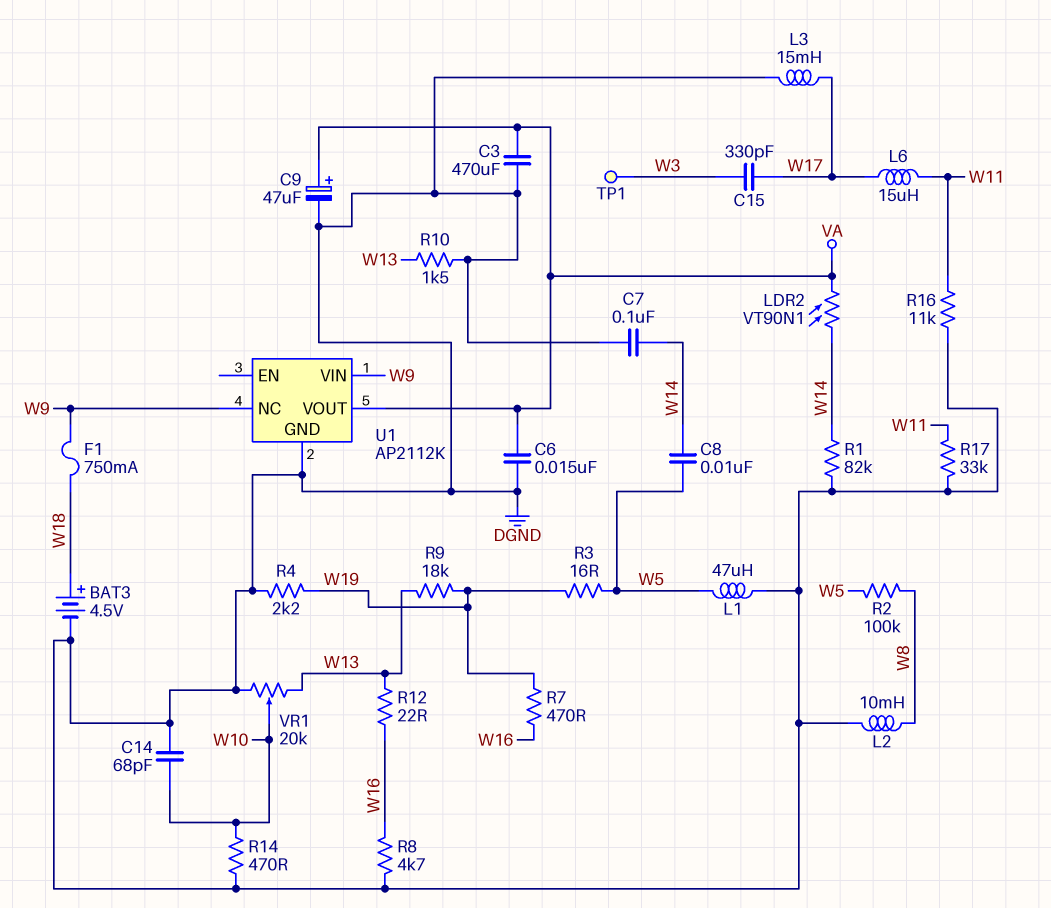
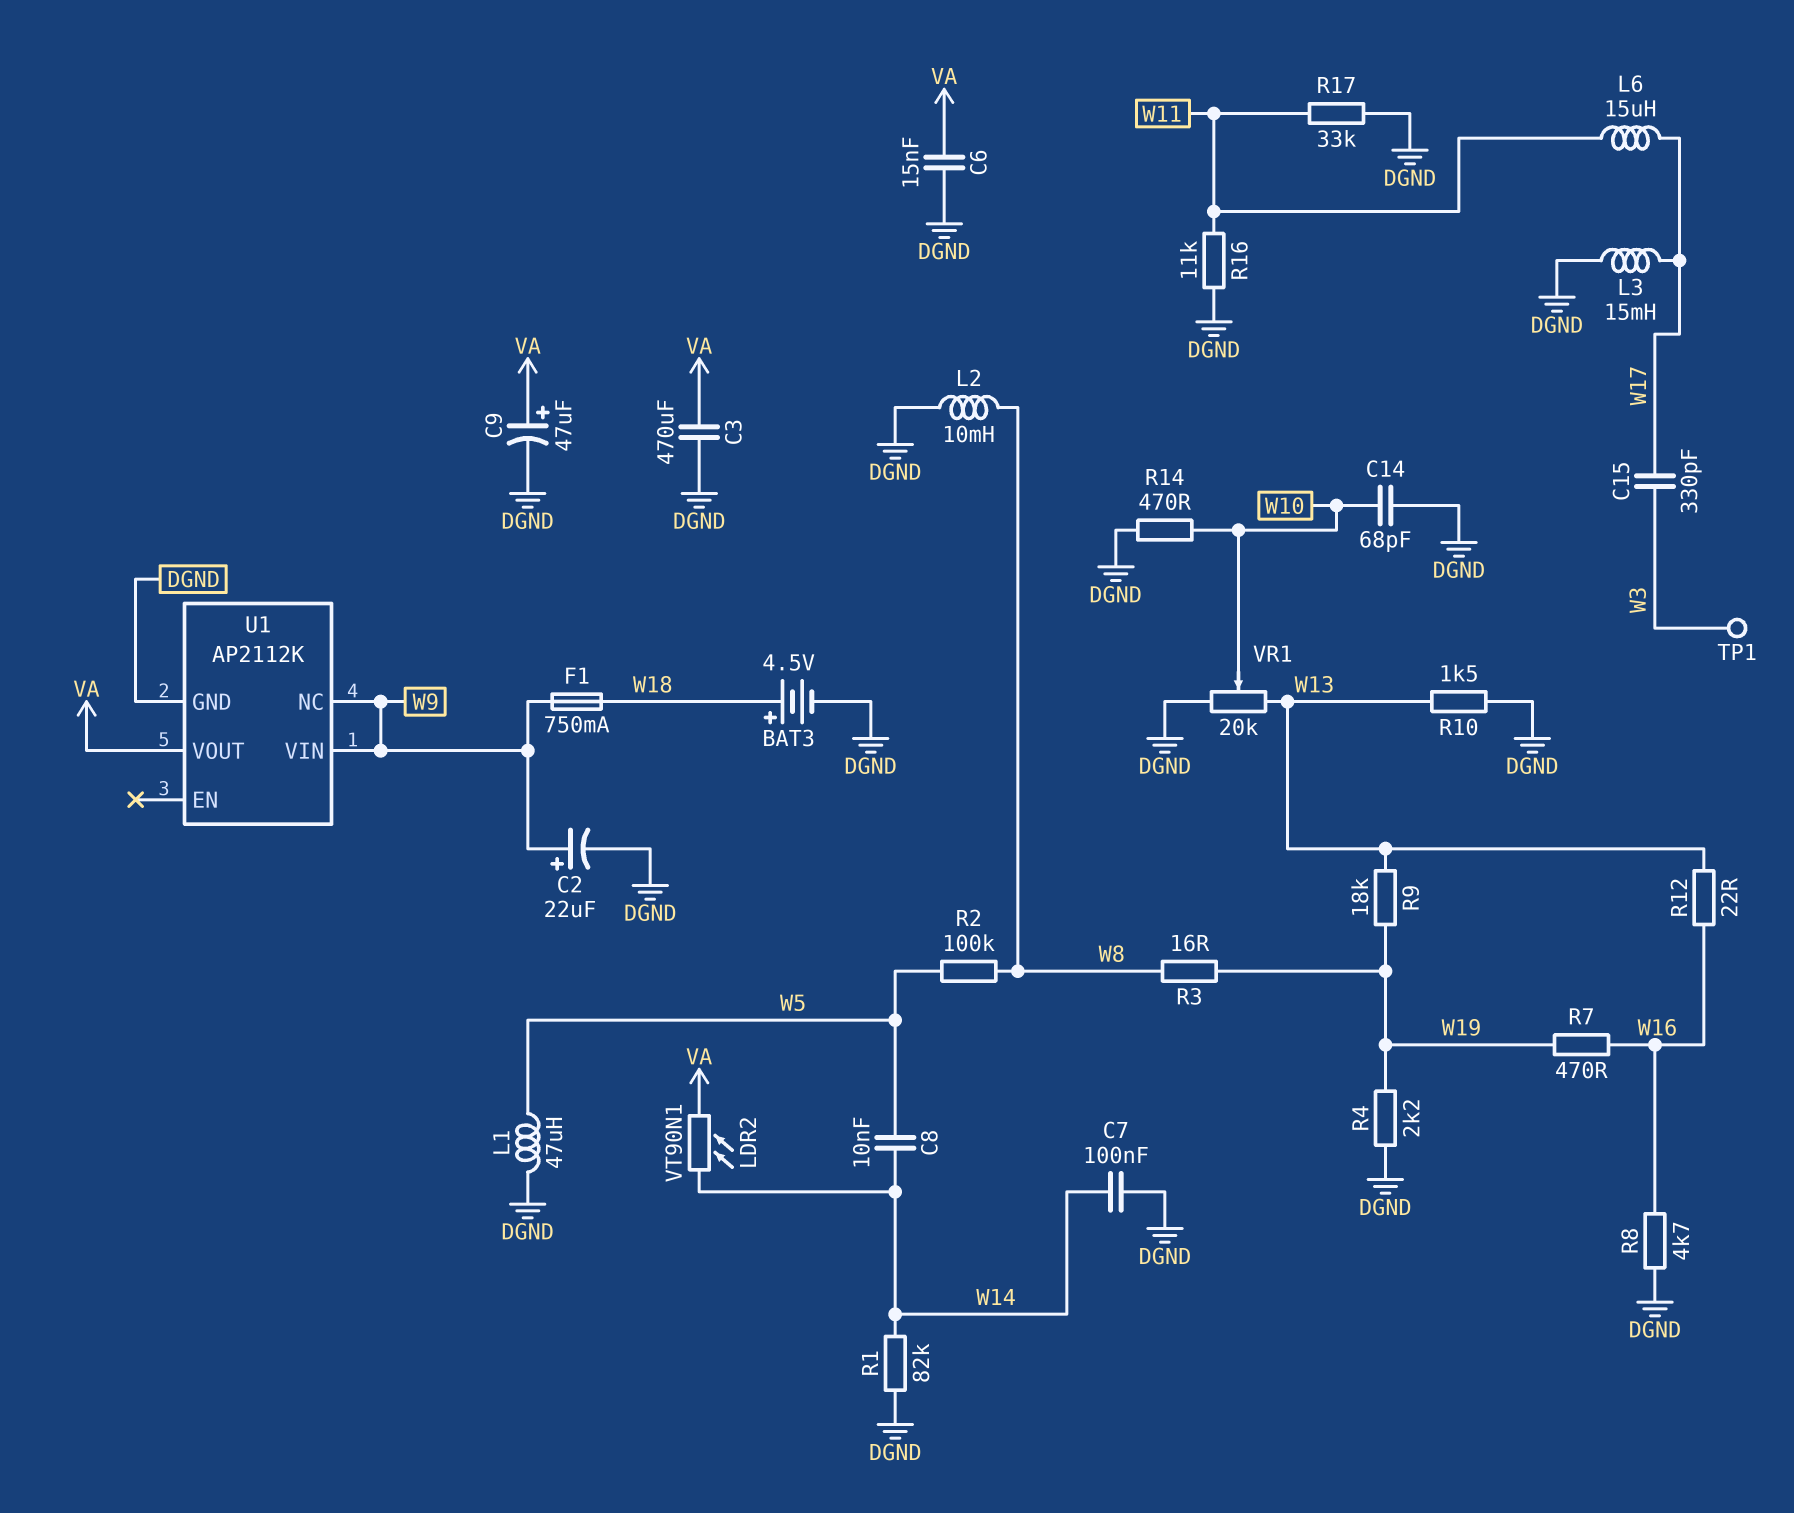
C2: none -> 22uF (plus W9, minus DGND)
R3: 16 (W5, W19) -> 16 (W8, W19)

